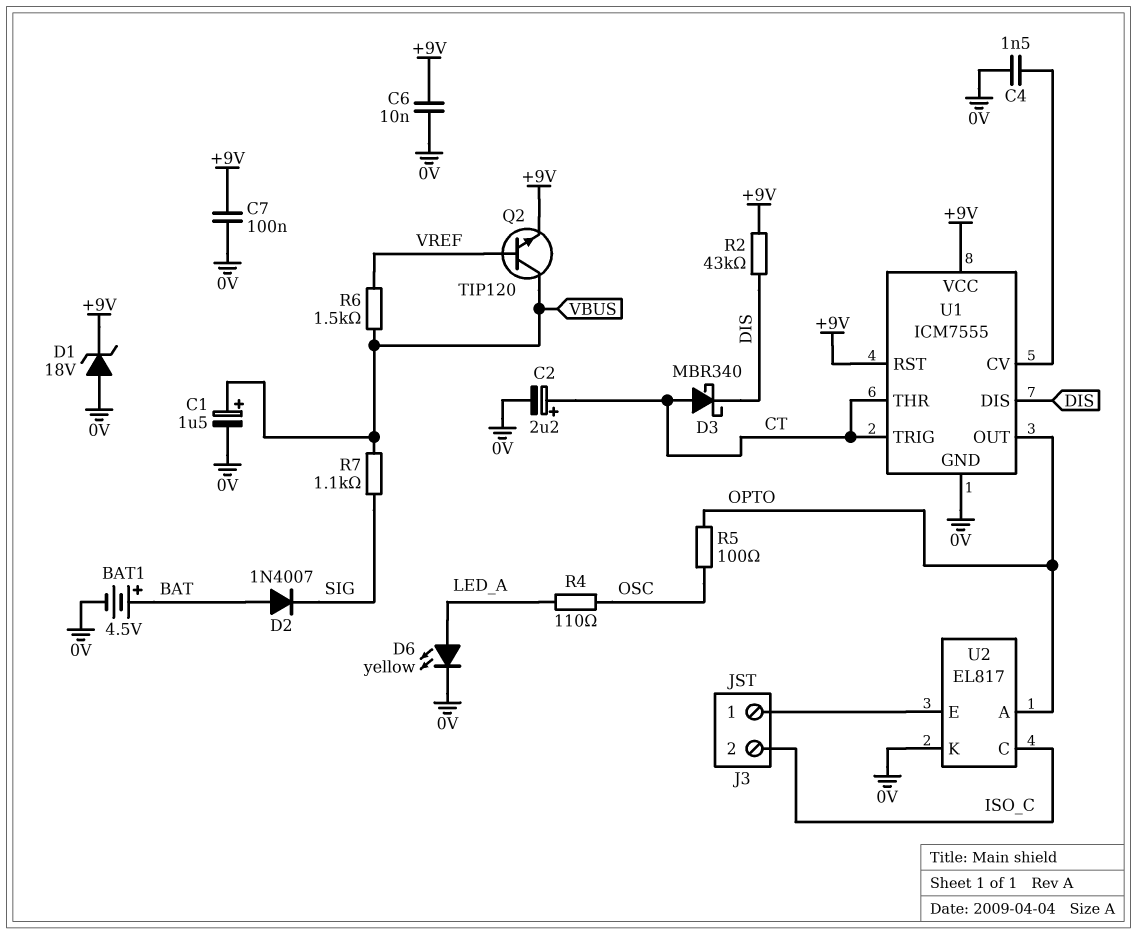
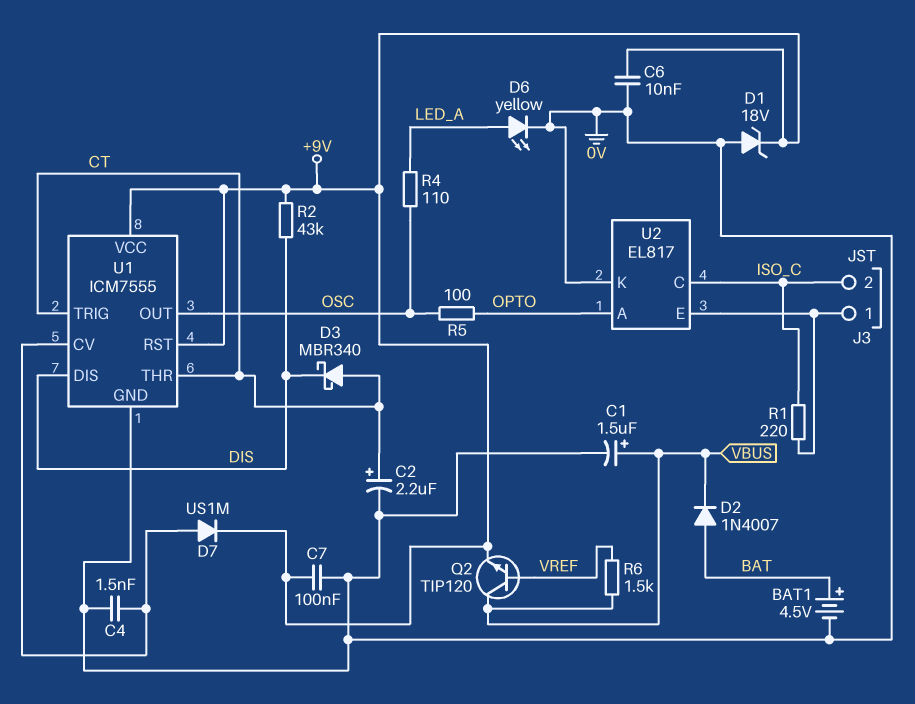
D2: diode 1N4007 (A BAT, K SIG) -> diode 1N4007 (A BAT, K VBUS)
D7: none -> diode US1M (A U1/CV, K +9V)
R1: none -> 220 (ISO_C, J3/1)
R7: 1.1k (SIG, VBUS) -> none
U1 pin OUT: OPTO -> OSC

